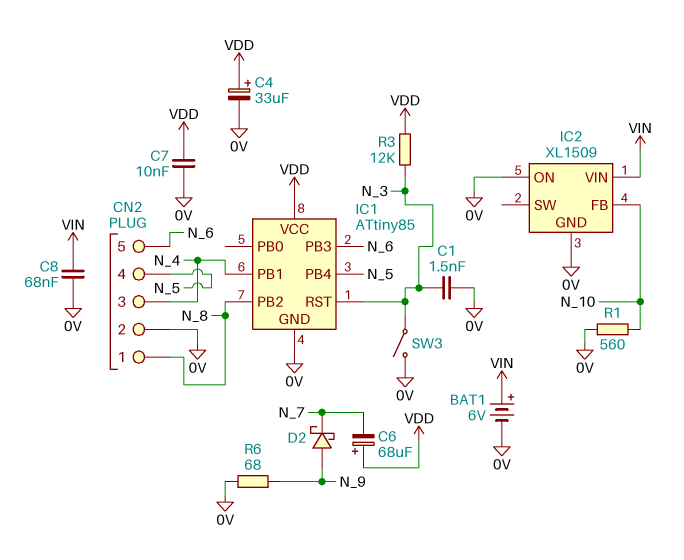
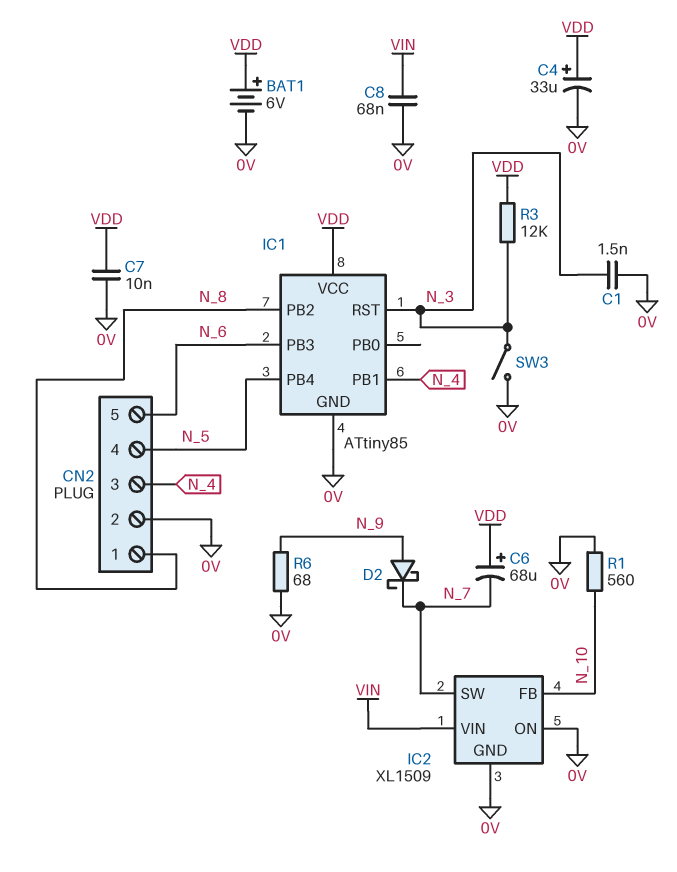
BAT1: 6V (plus VIN, minus 0V) -> 6V (plus VDD, minus 0V)
IC2 pin SW: none -> N_7

